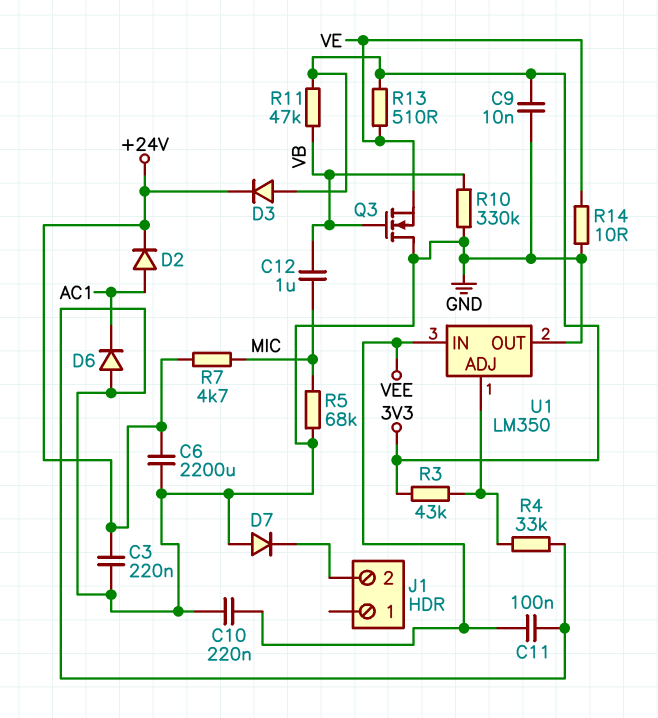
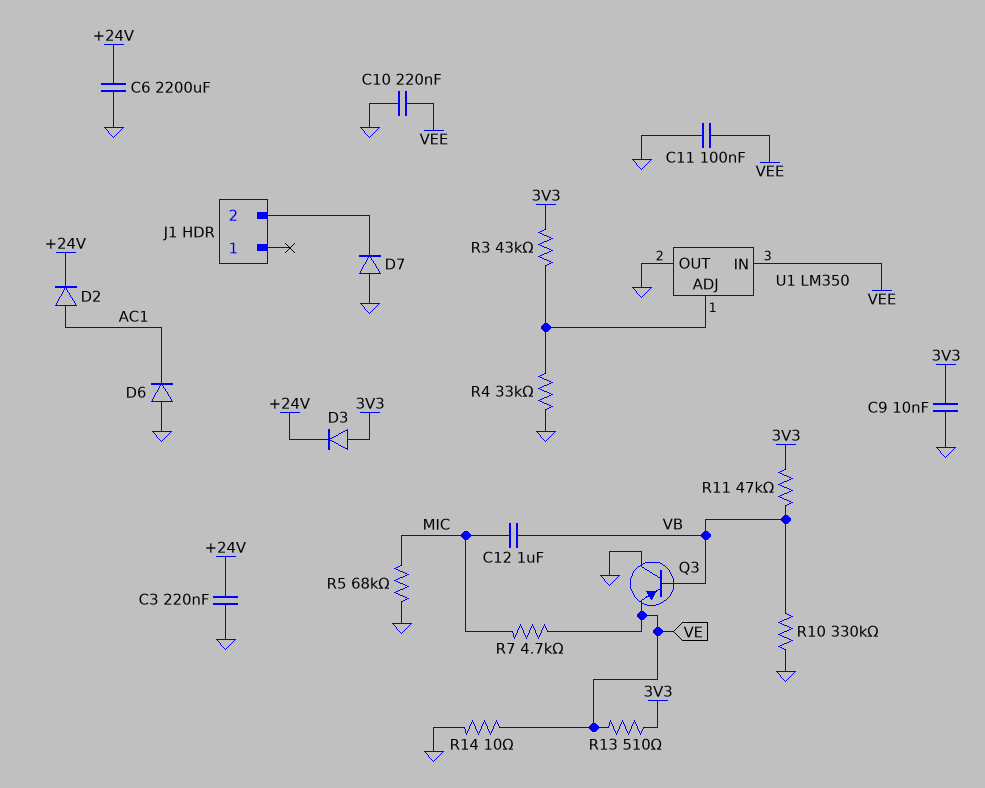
Q3: NMOS (G VB, D GND, S VE) -> PNP (B VB, C GND, E VE)
R7: 4.7k (+24V, MIC) -> 4.7k (MIC, VE)

